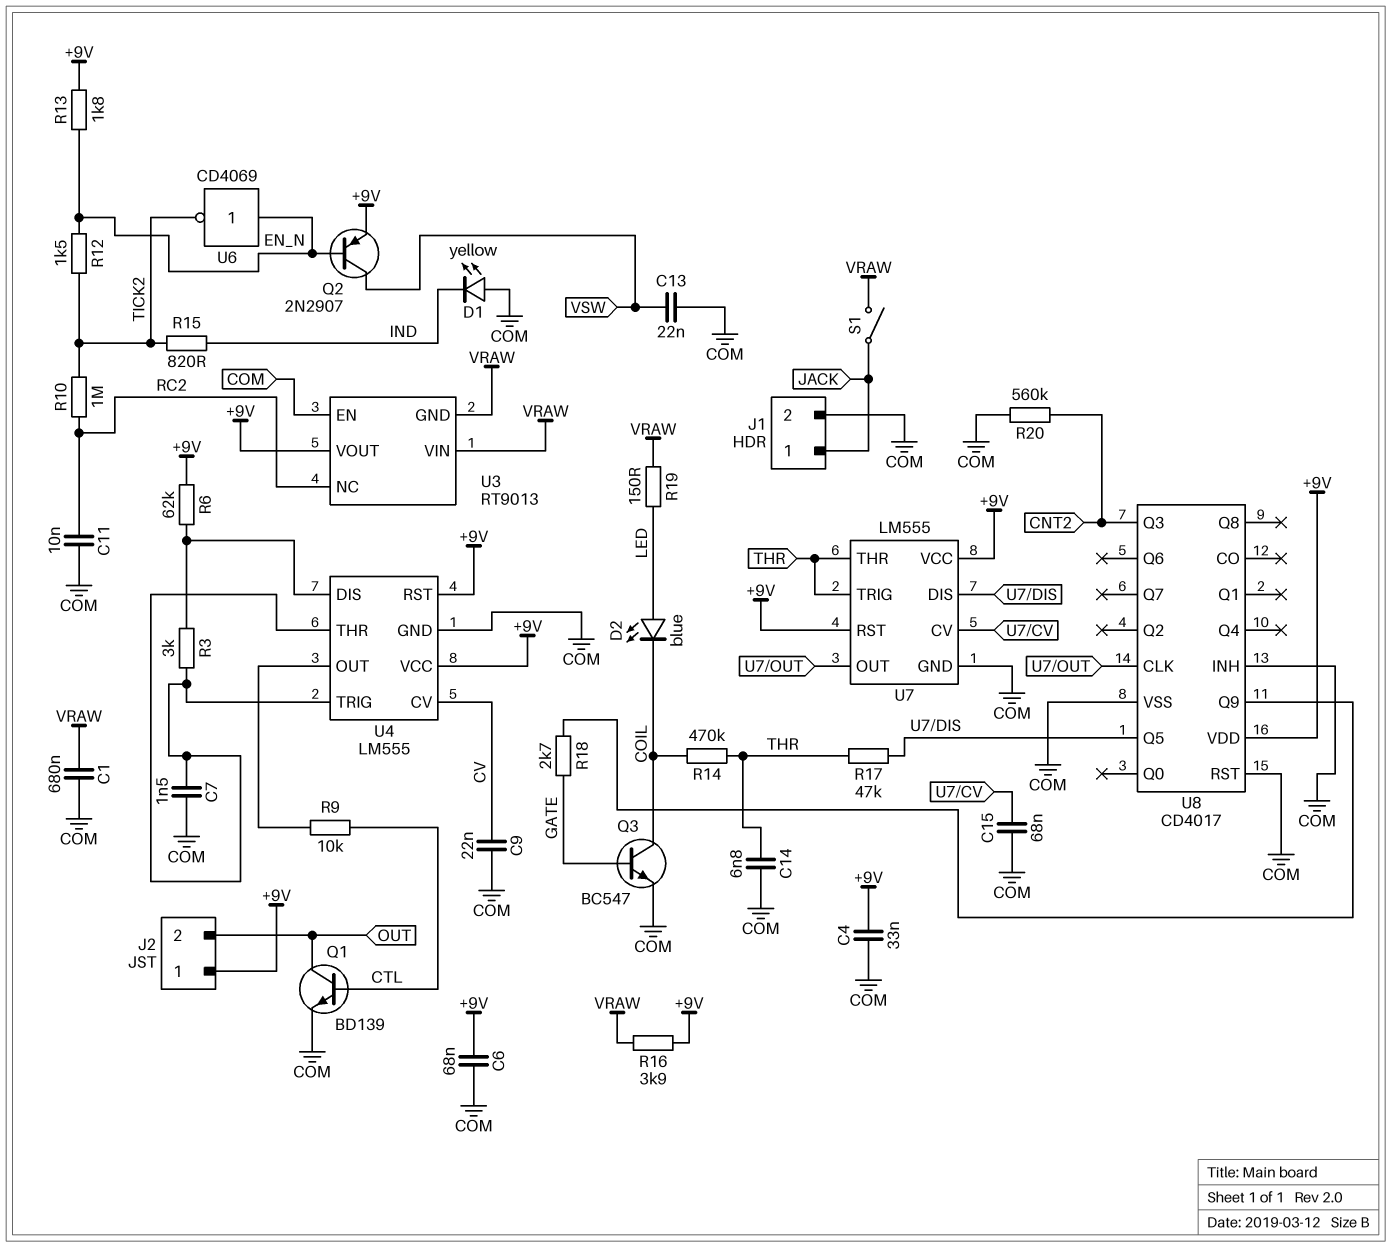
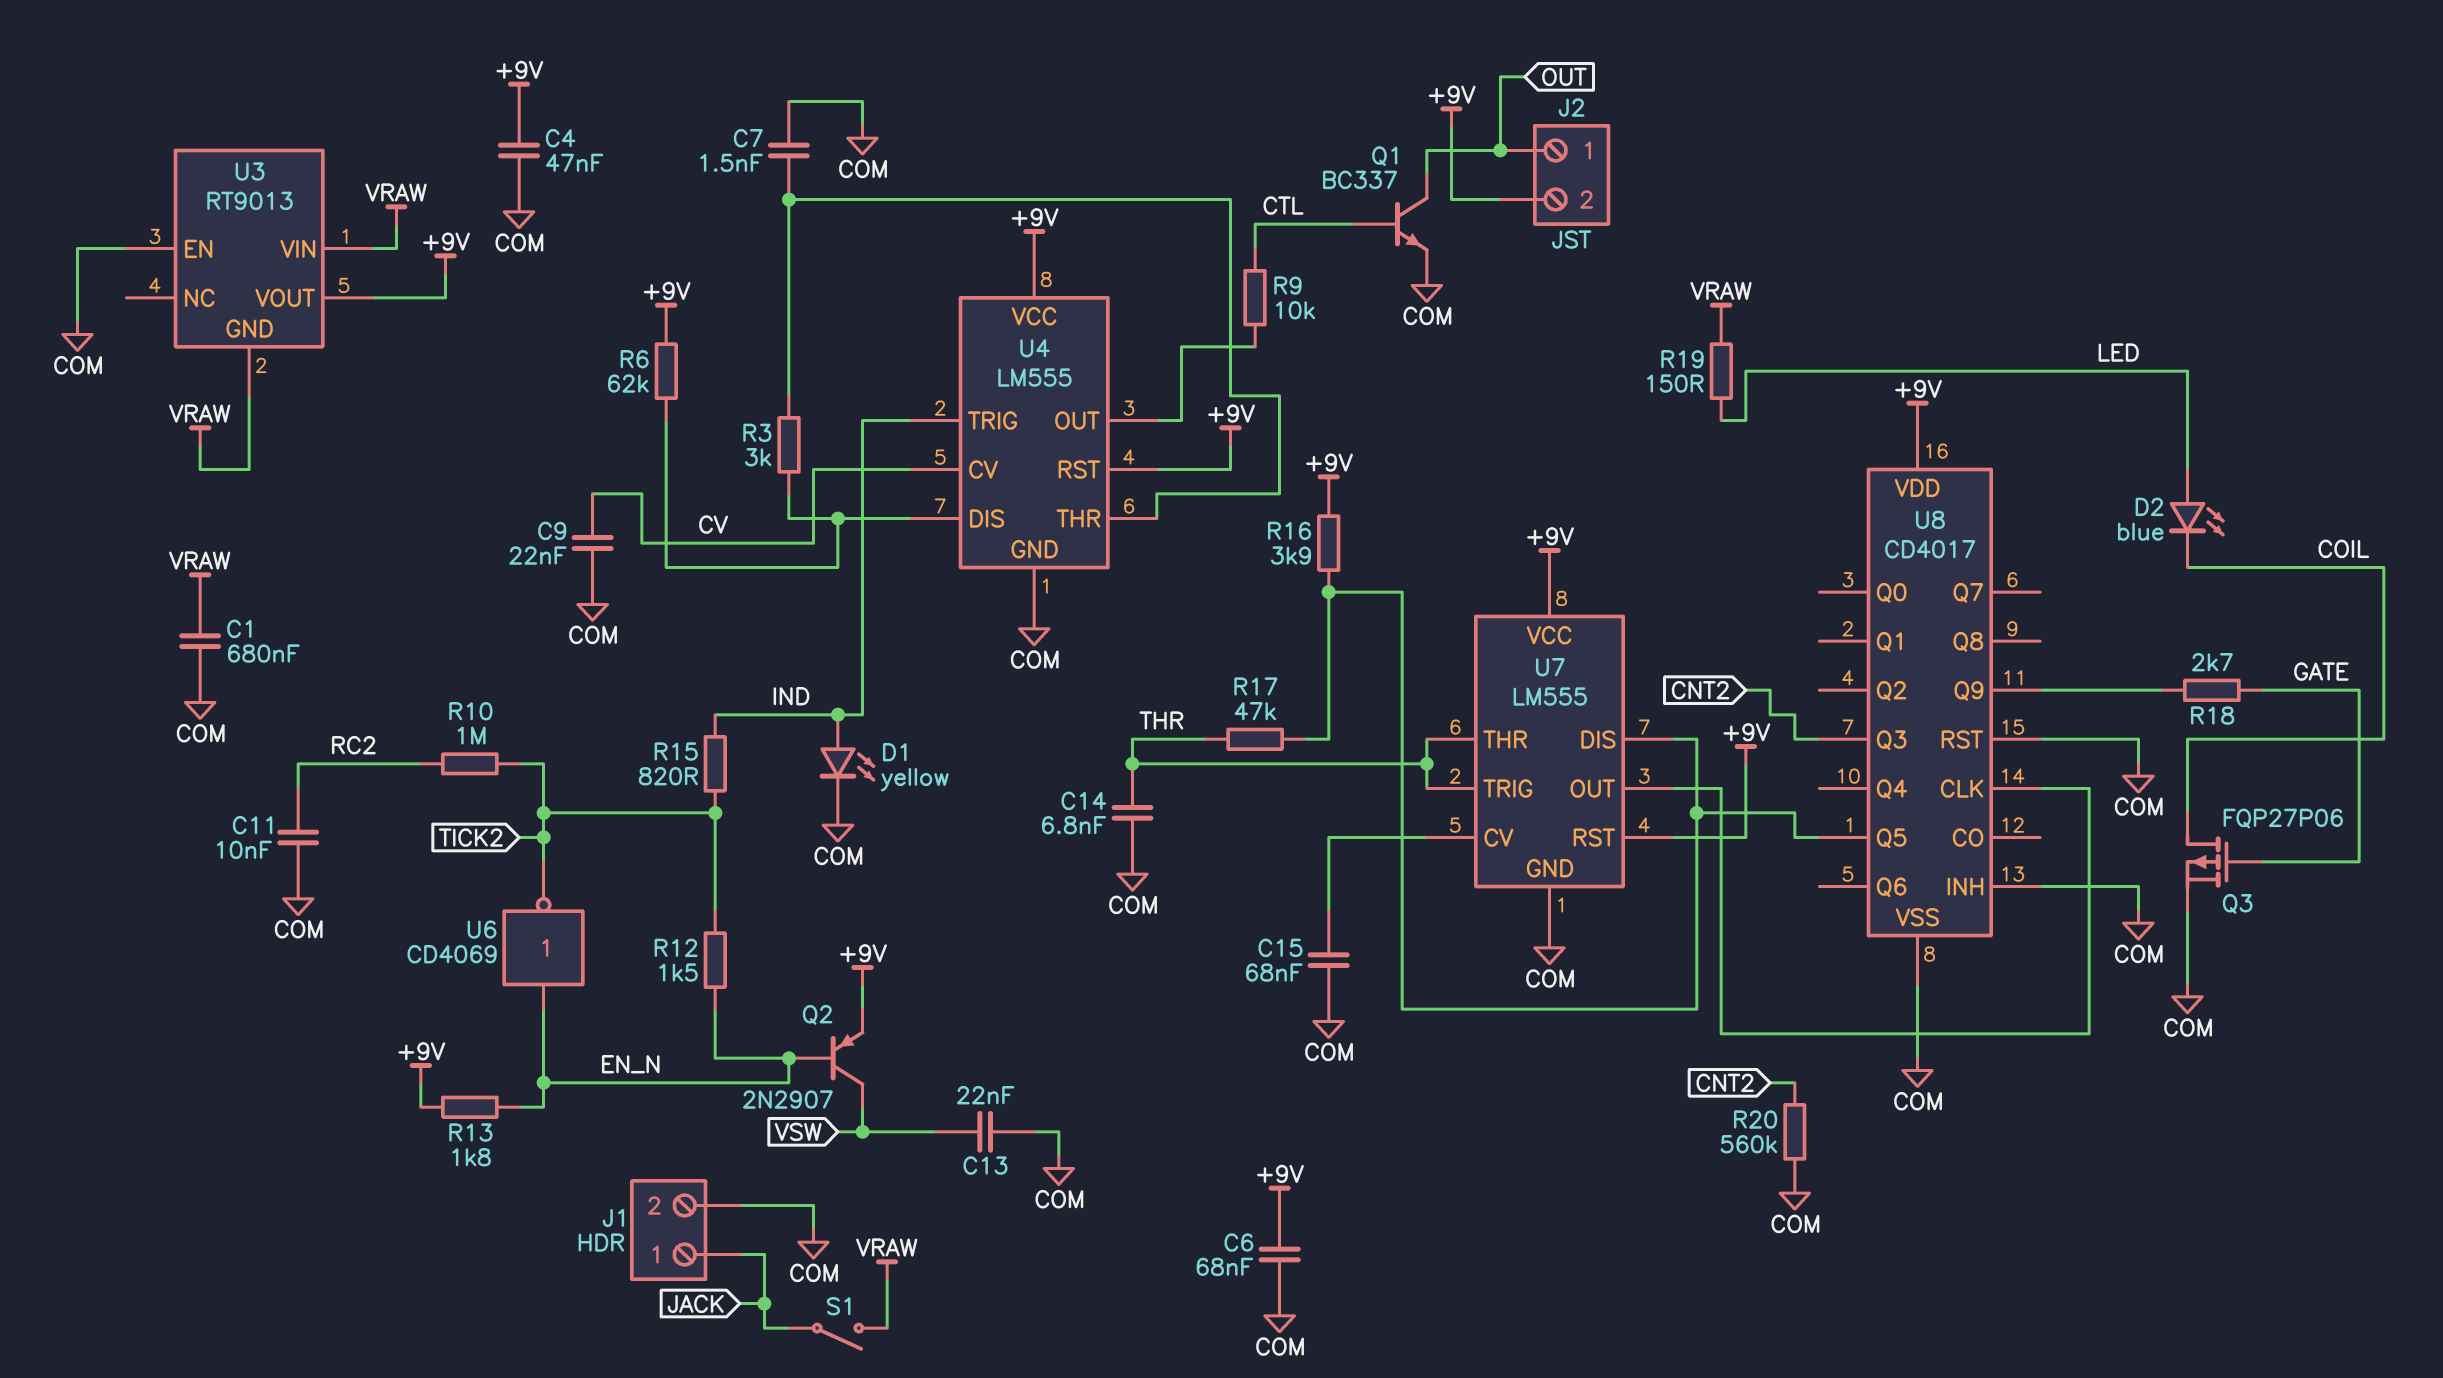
C4: 33nF (+9V, COM) -> 47nF (+9V, COM)
D1: LED yellow (A COM, K IND) -> LED yellow (A IND, K COM)
J2 pin 1: +9V -> OUT
J2 pin 2: OUT -> +9V
Q1: NPN BD139 (B CTL, C OUT, E COM) -> NPN BC337 (B CTL, C OUT, E COM)
Q3: NPN BC547 (B GATE, C COIL, E COM) -> PMOS FQP27P06 (G GATE, D COIL, S COM)
R14: 470k (COIL, THR) -> none
R16: 3.9k (+9V, VRAW) -> 3.9k (+9V, U7/DIS)
U3 pin NC: RC2 -> none
U4 pin TRIG: U4/THR -> IND

